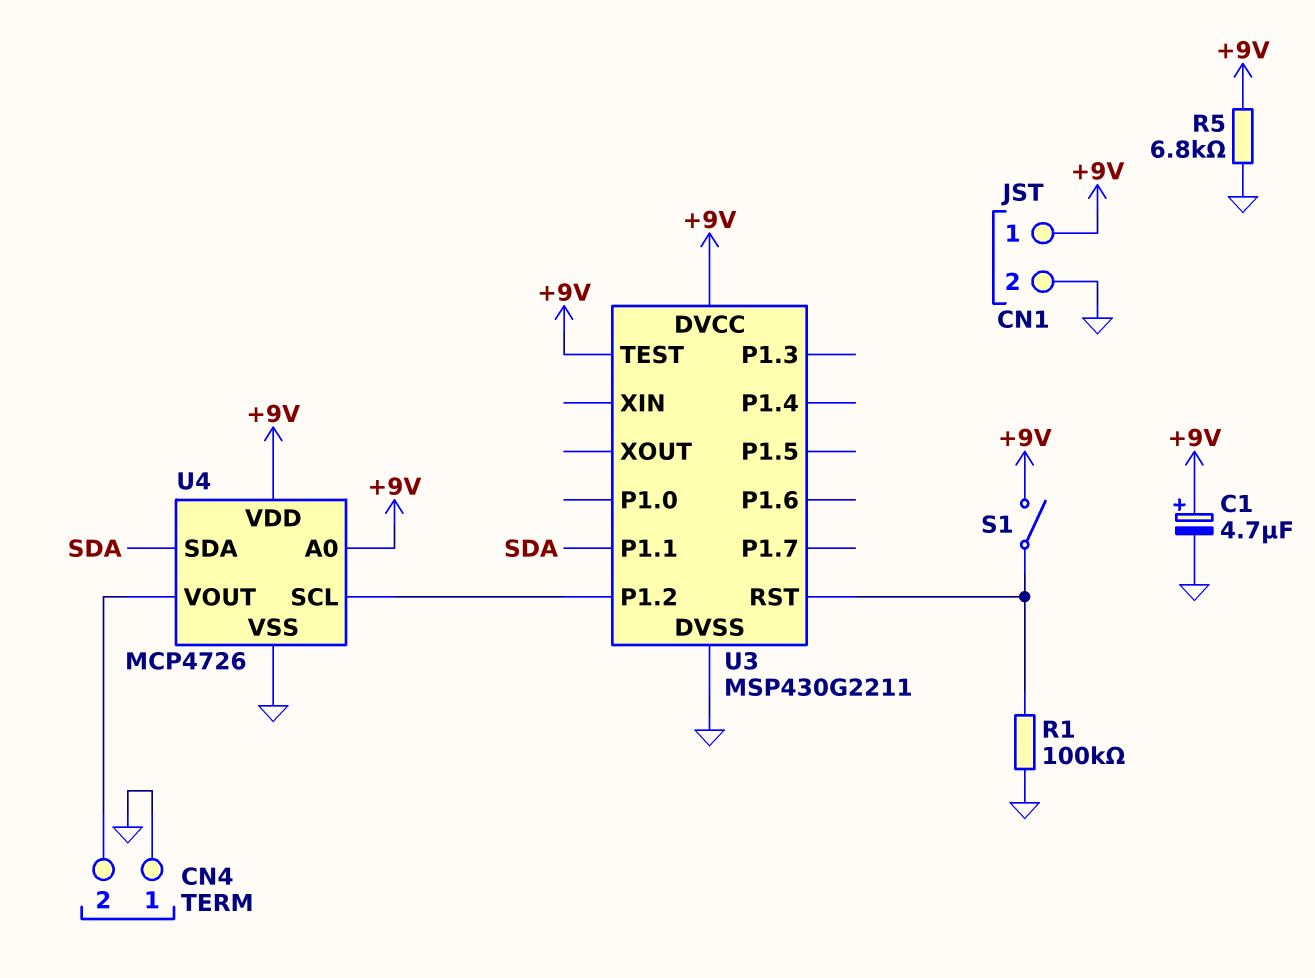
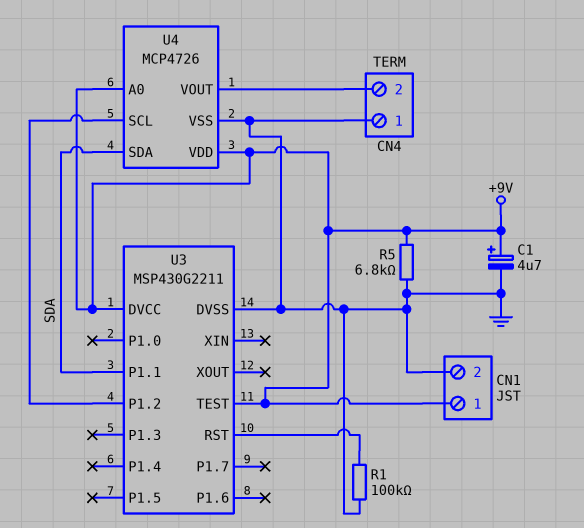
S1: switch (+9V, U3/RST) -> none

